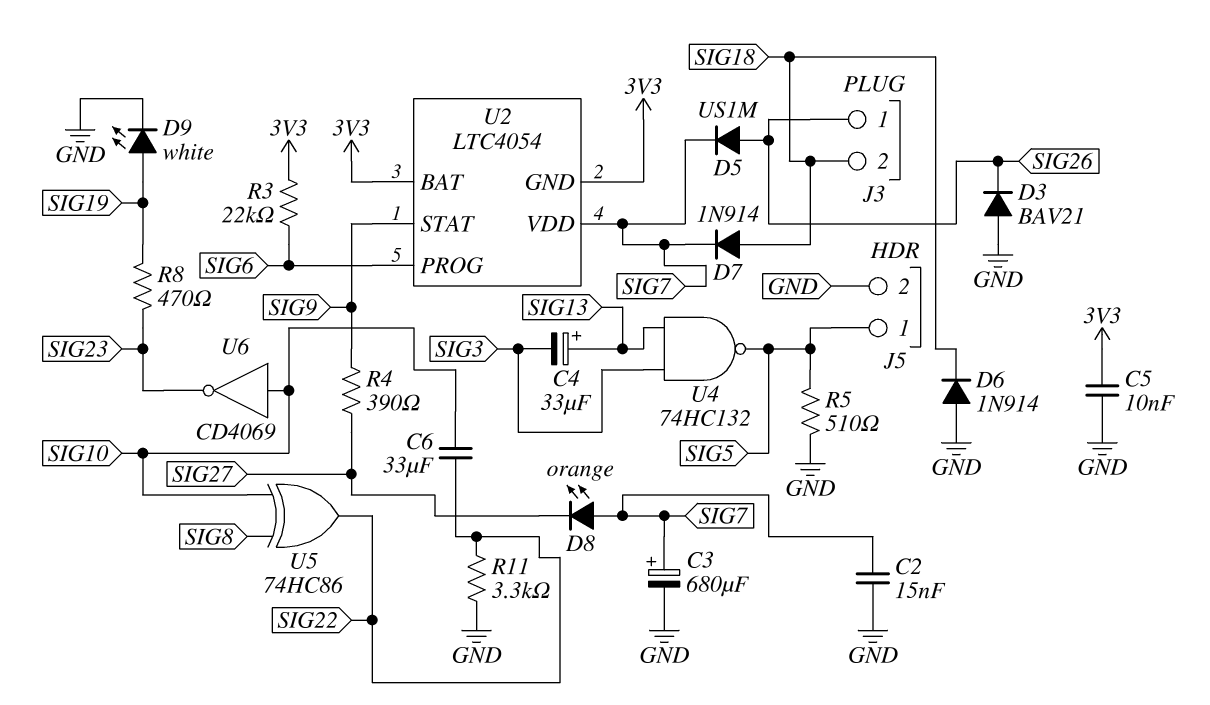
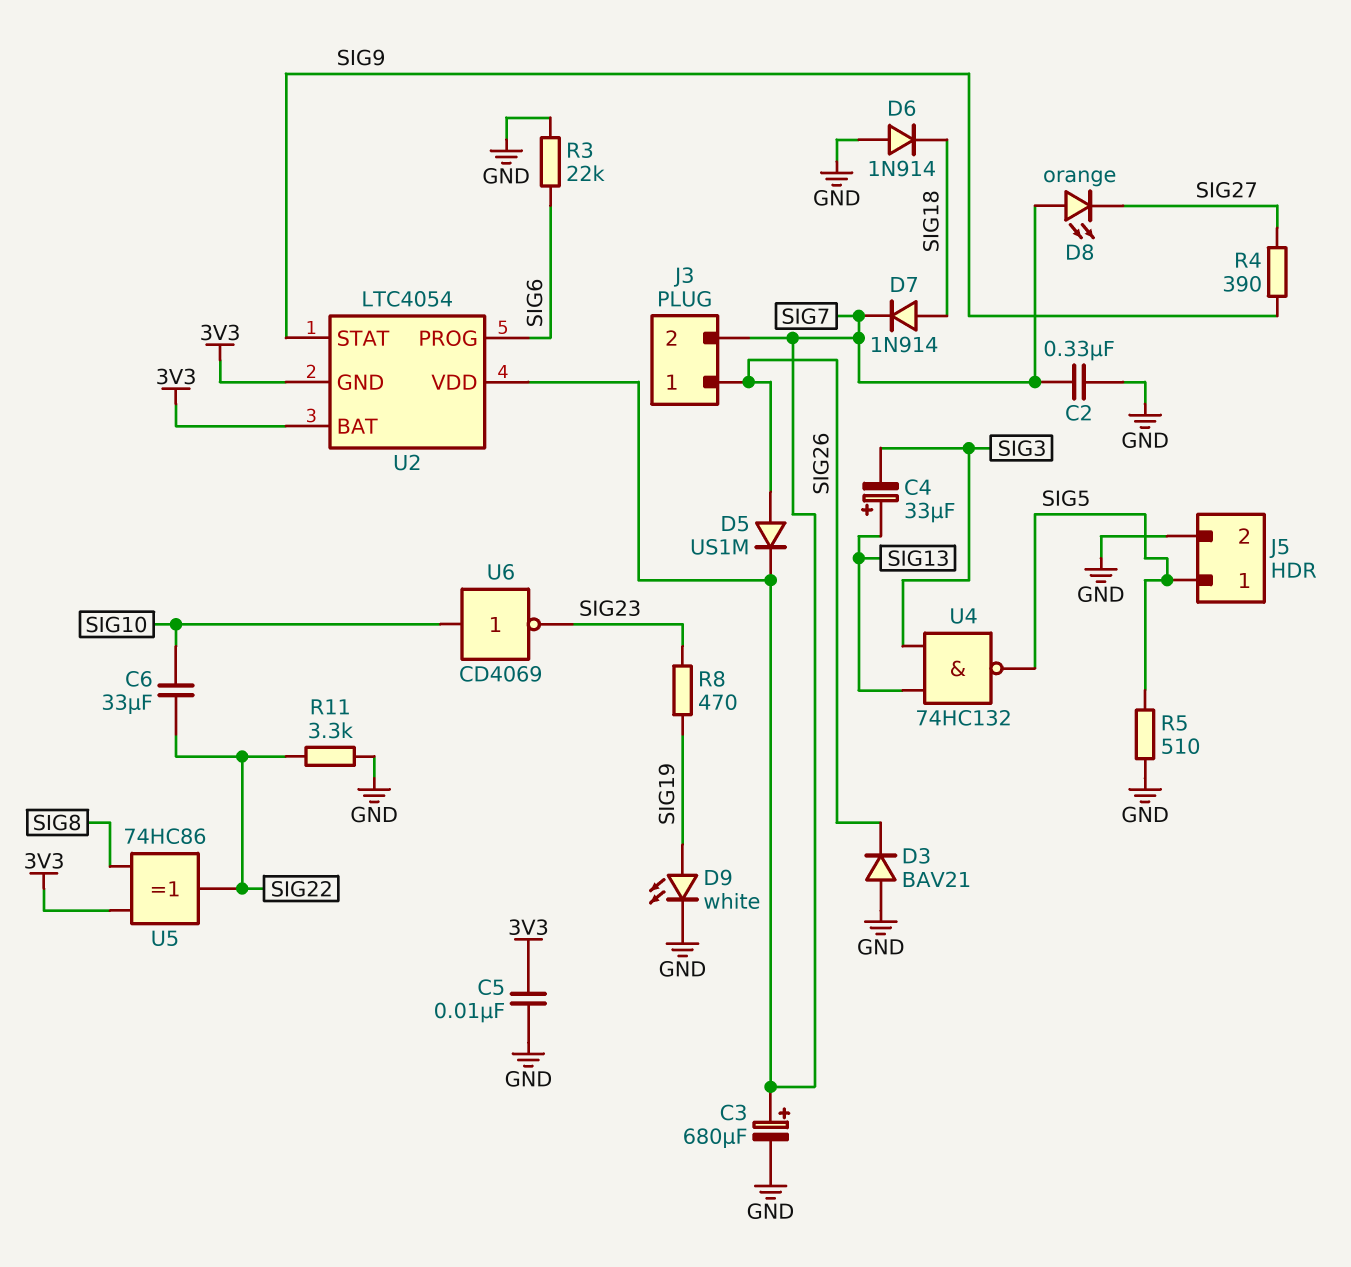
C2: 15nF (GND, SIG7) -> 330nF (GND, SIG7)
J3 pin 2: SIG18 -> SIG7
R3: 22k (3V3, SIG6) -> 22k (GND, SIG6)
U5: XOR 74HC86 (in SIG8, in SIG10, out SIG22) -> XOR 74HC86 (in 3V3, in SIG8, out SIG22)

